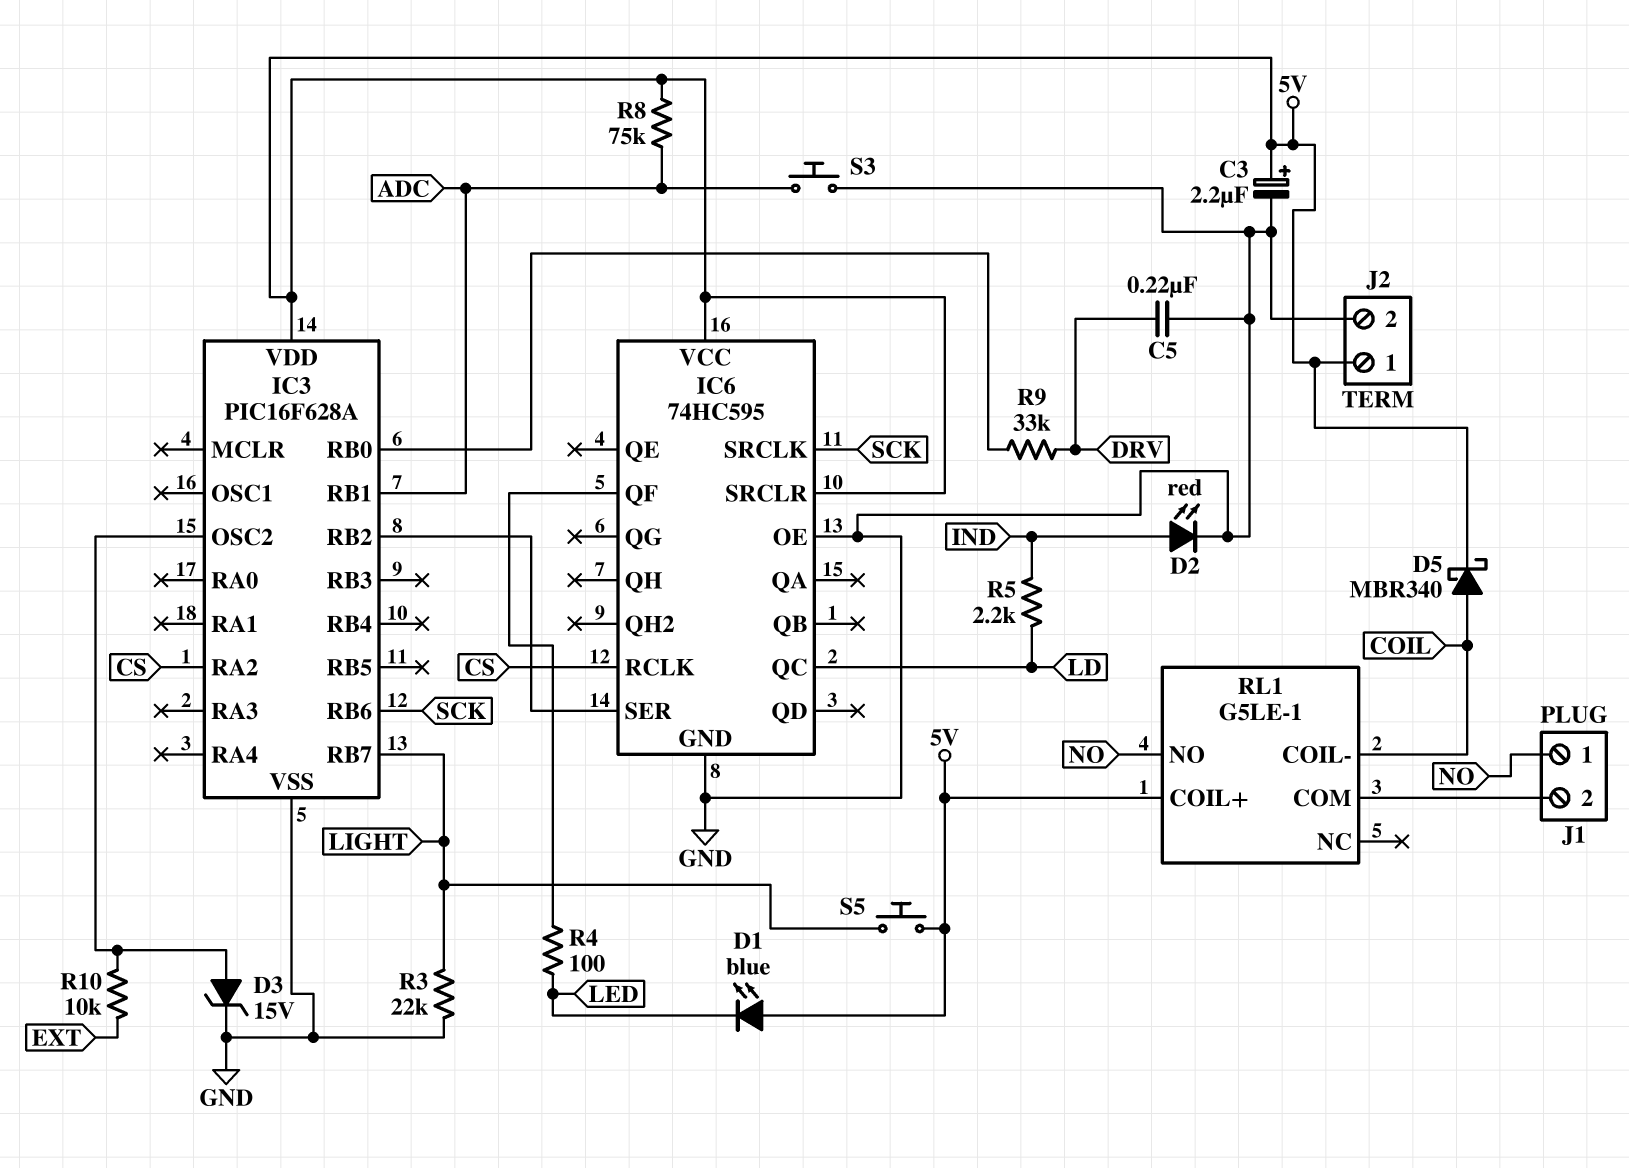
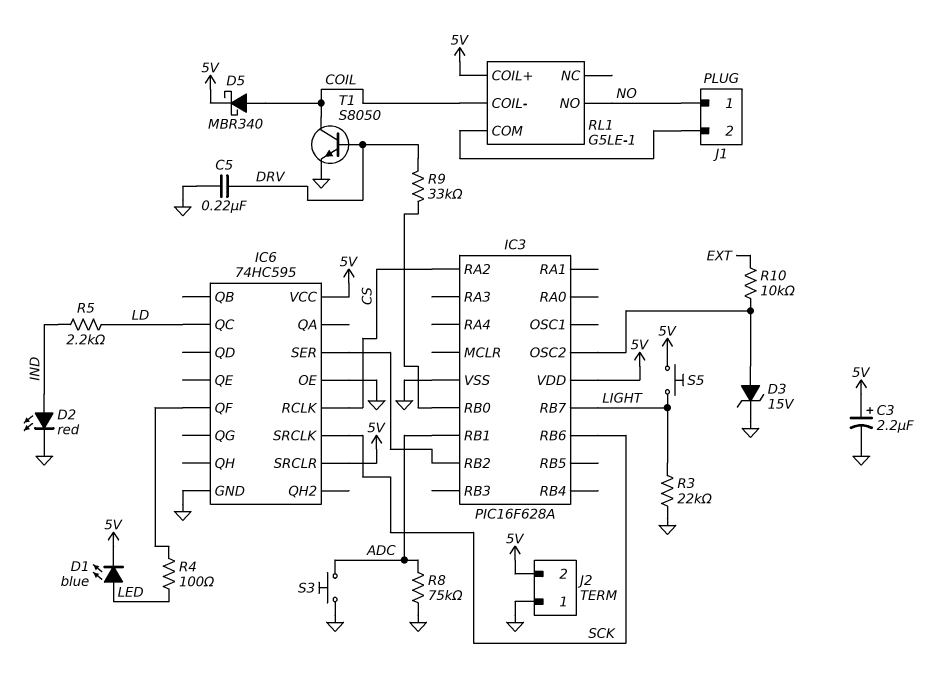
D1: LED blue (A 5V, K LED) -> LED blue (A LED, K 5V)
J2 pin 1: 5V -> GND
J2 pin 2: GND -> 5V
R8: 75k (5V, ADC) -> 75k (ADC, GND)
T1: none -> NPN S8050 (B DRV, C COIL, E GND)

